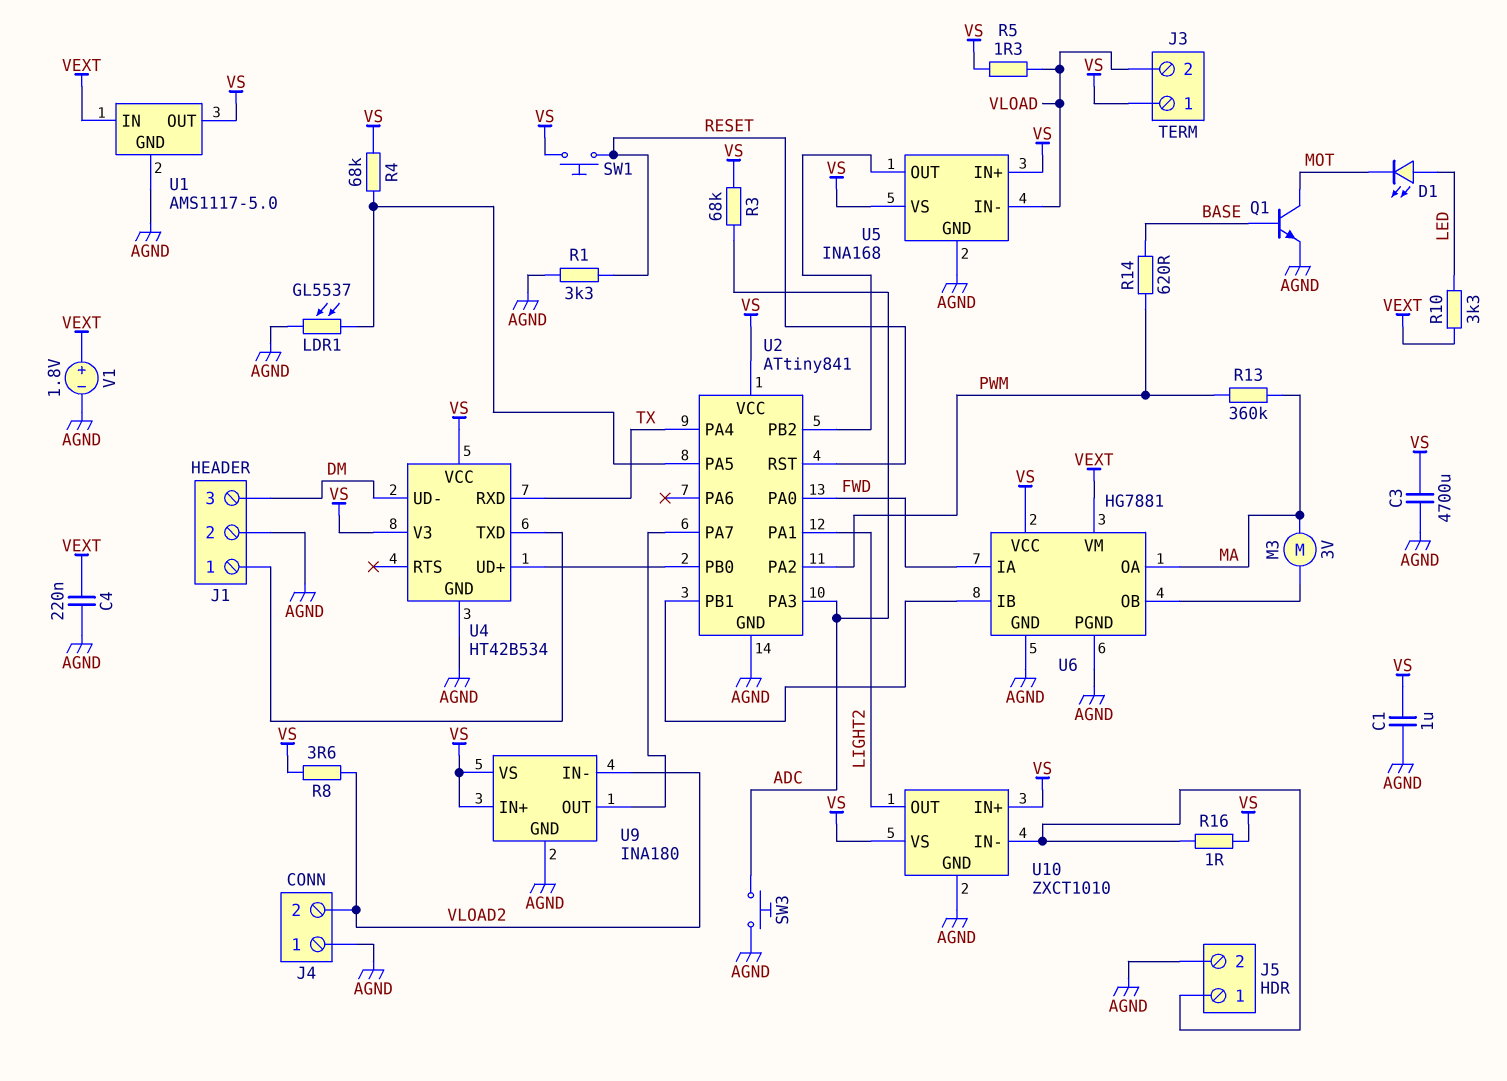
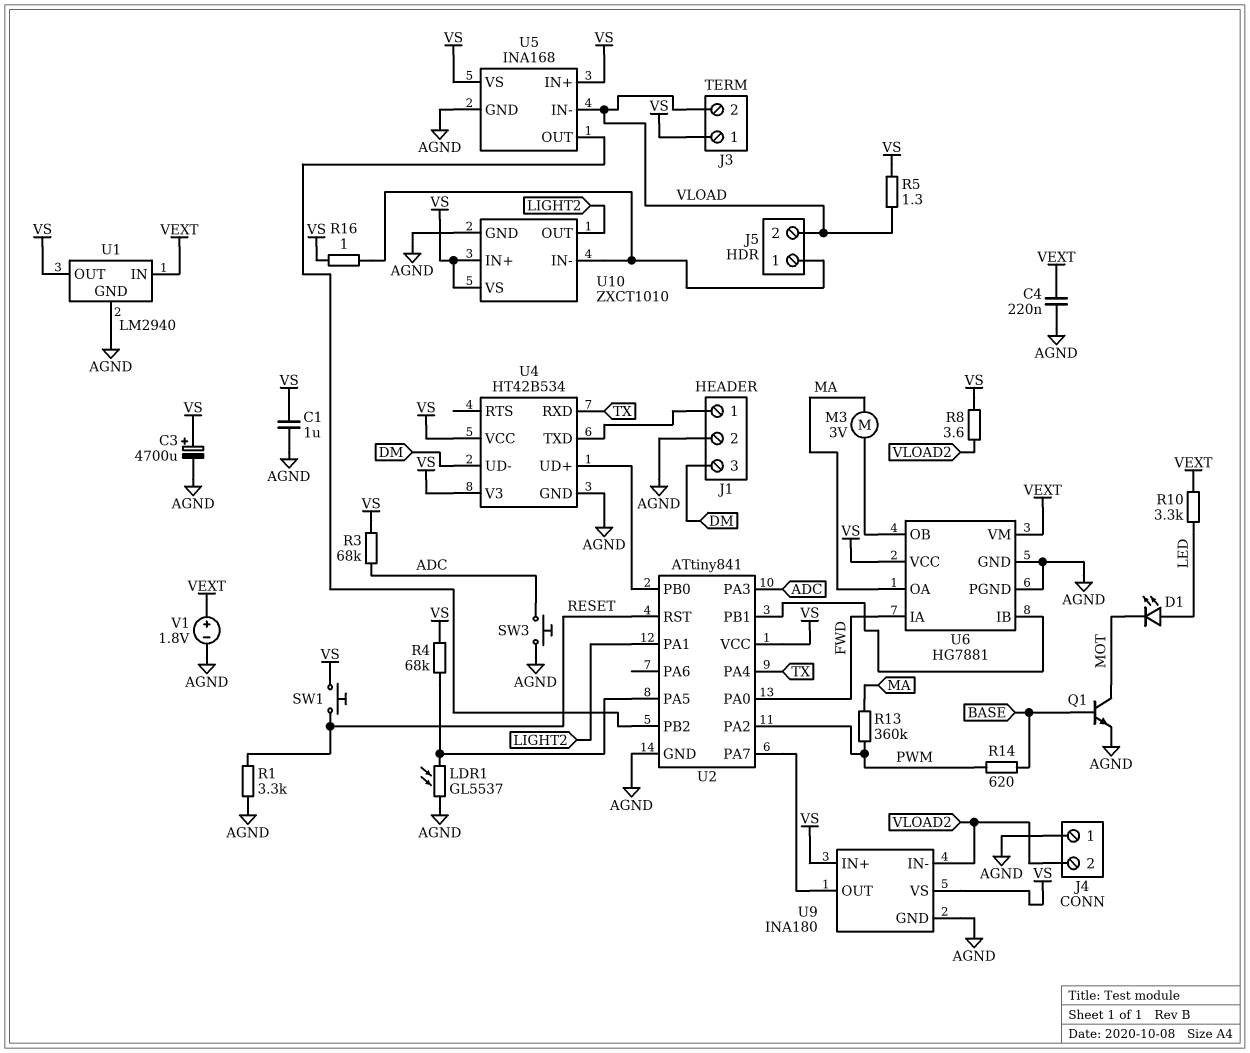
C3: 4700uF (AGND, VS) -> 4700uF (plus VS, minus AGND)
J5 pin 2: AGND -> VLOAD
U1: AMS1117-5.0 -> LM2940

